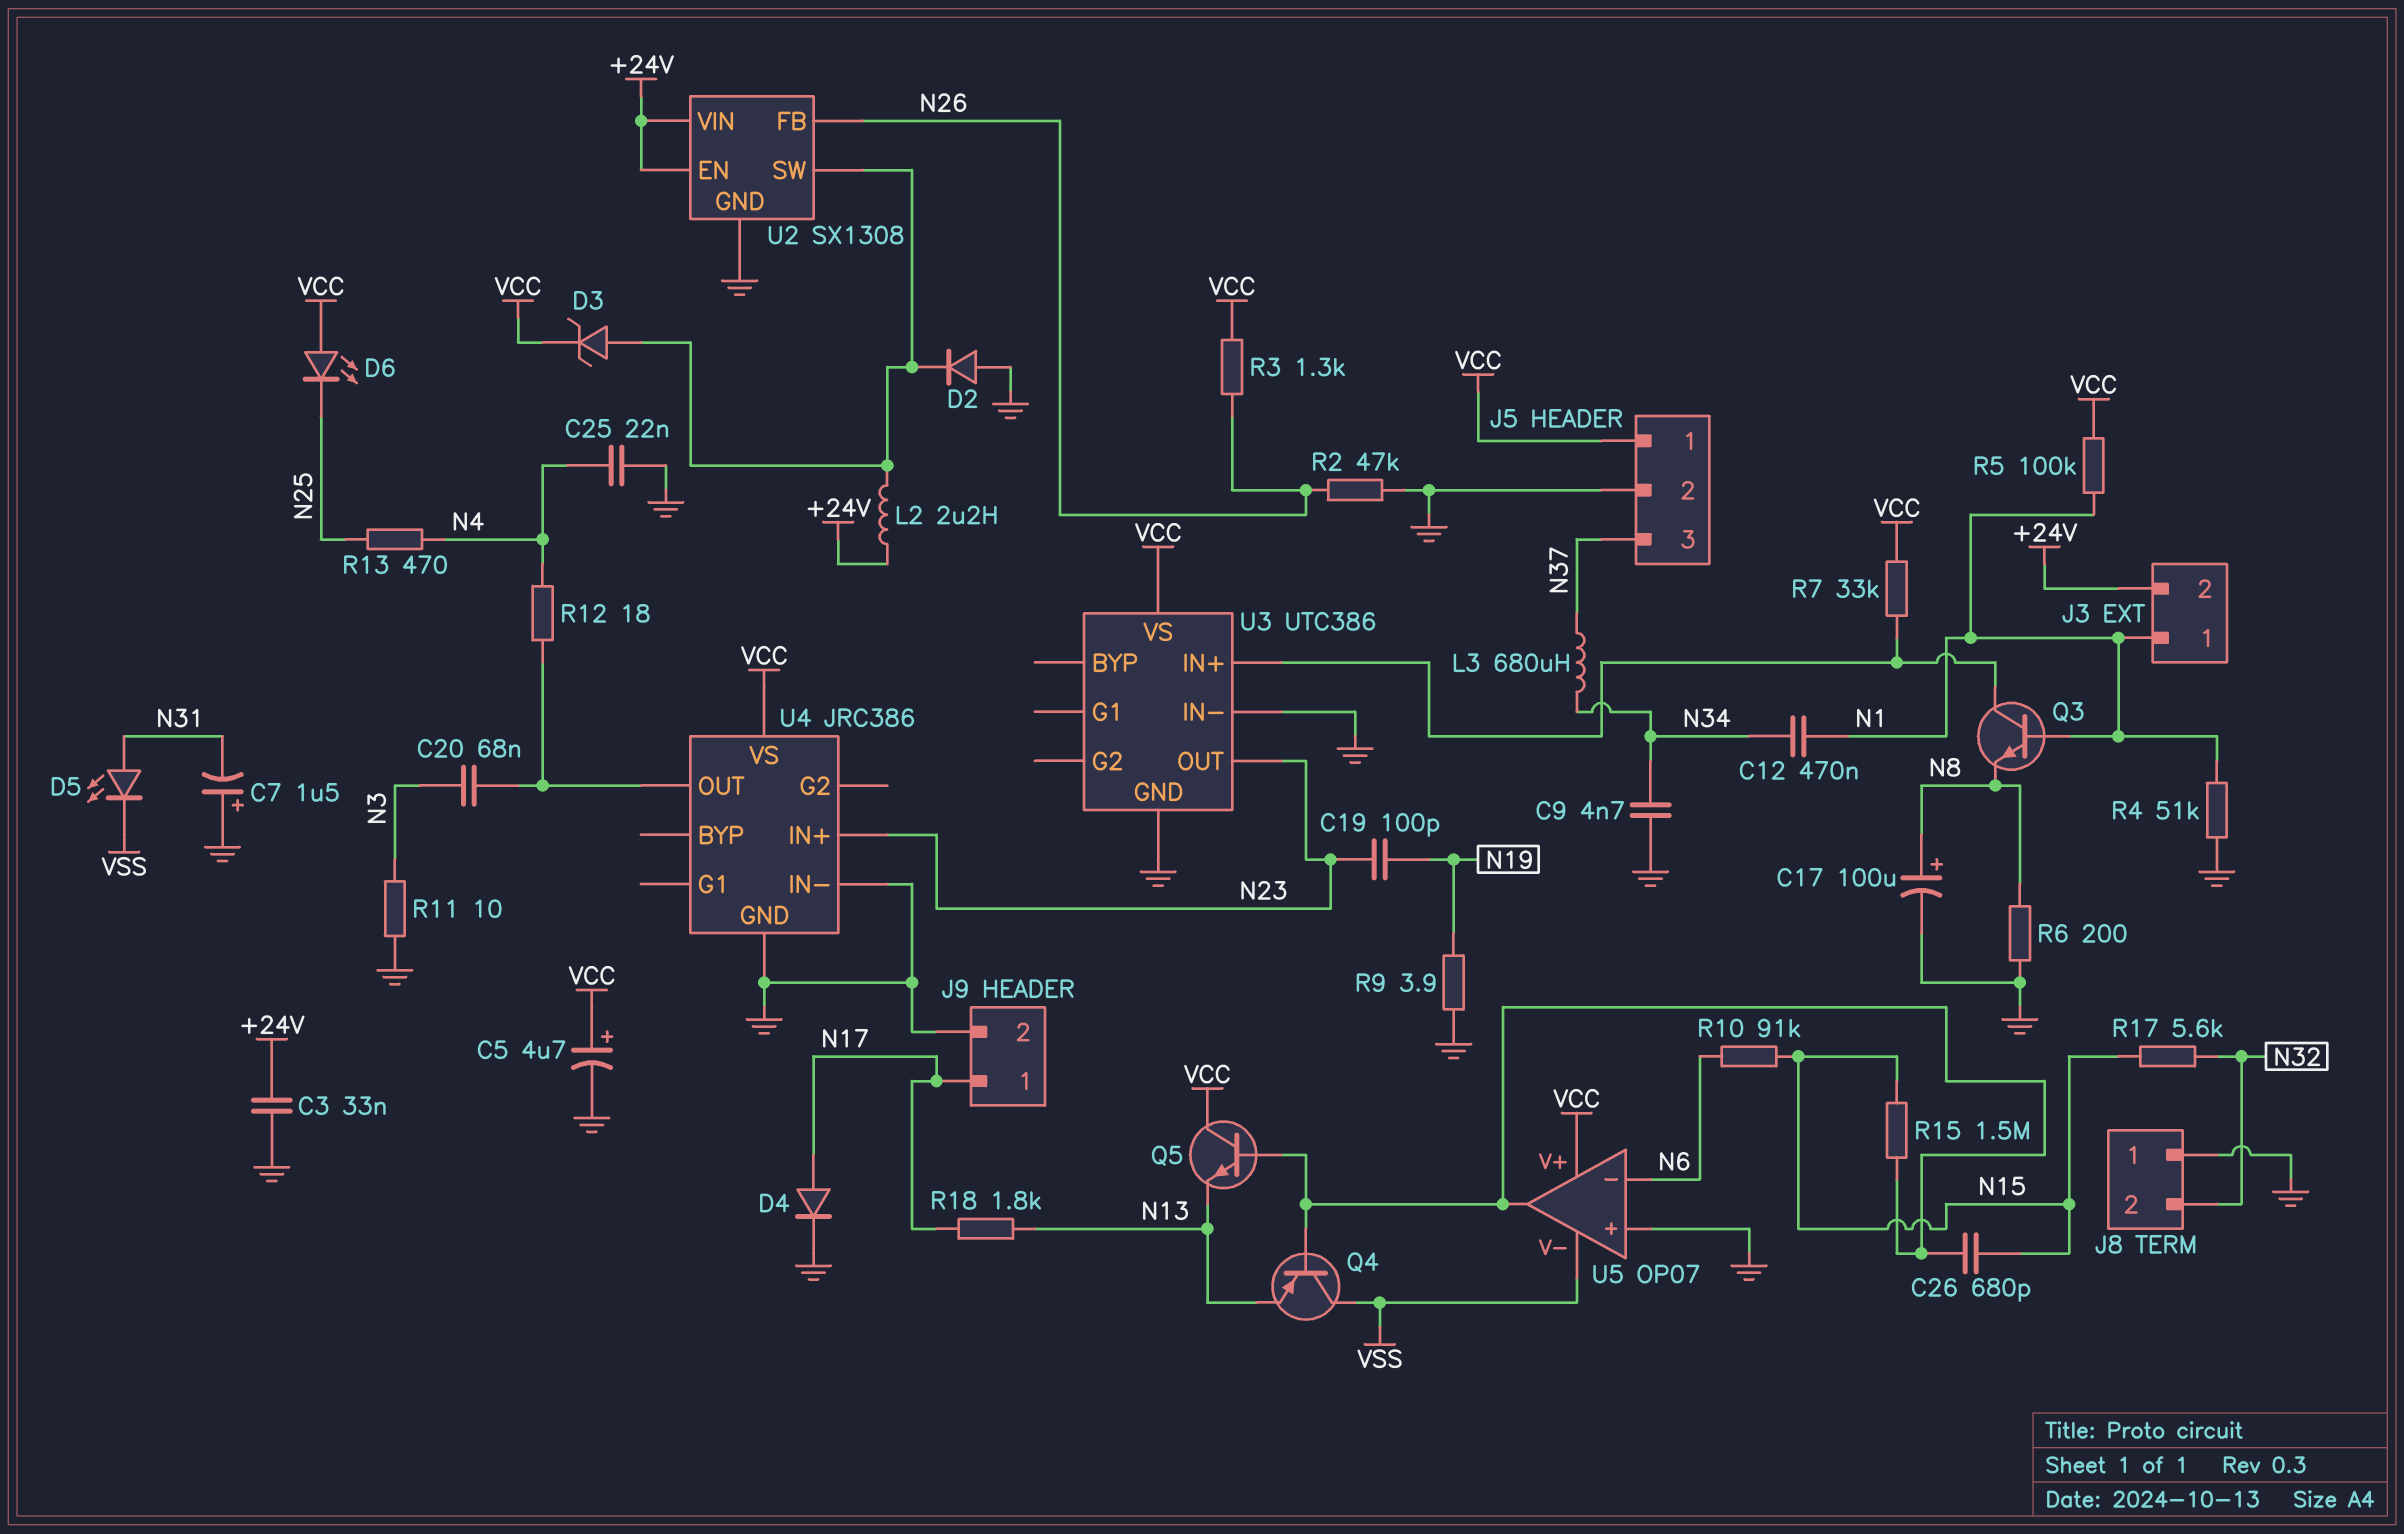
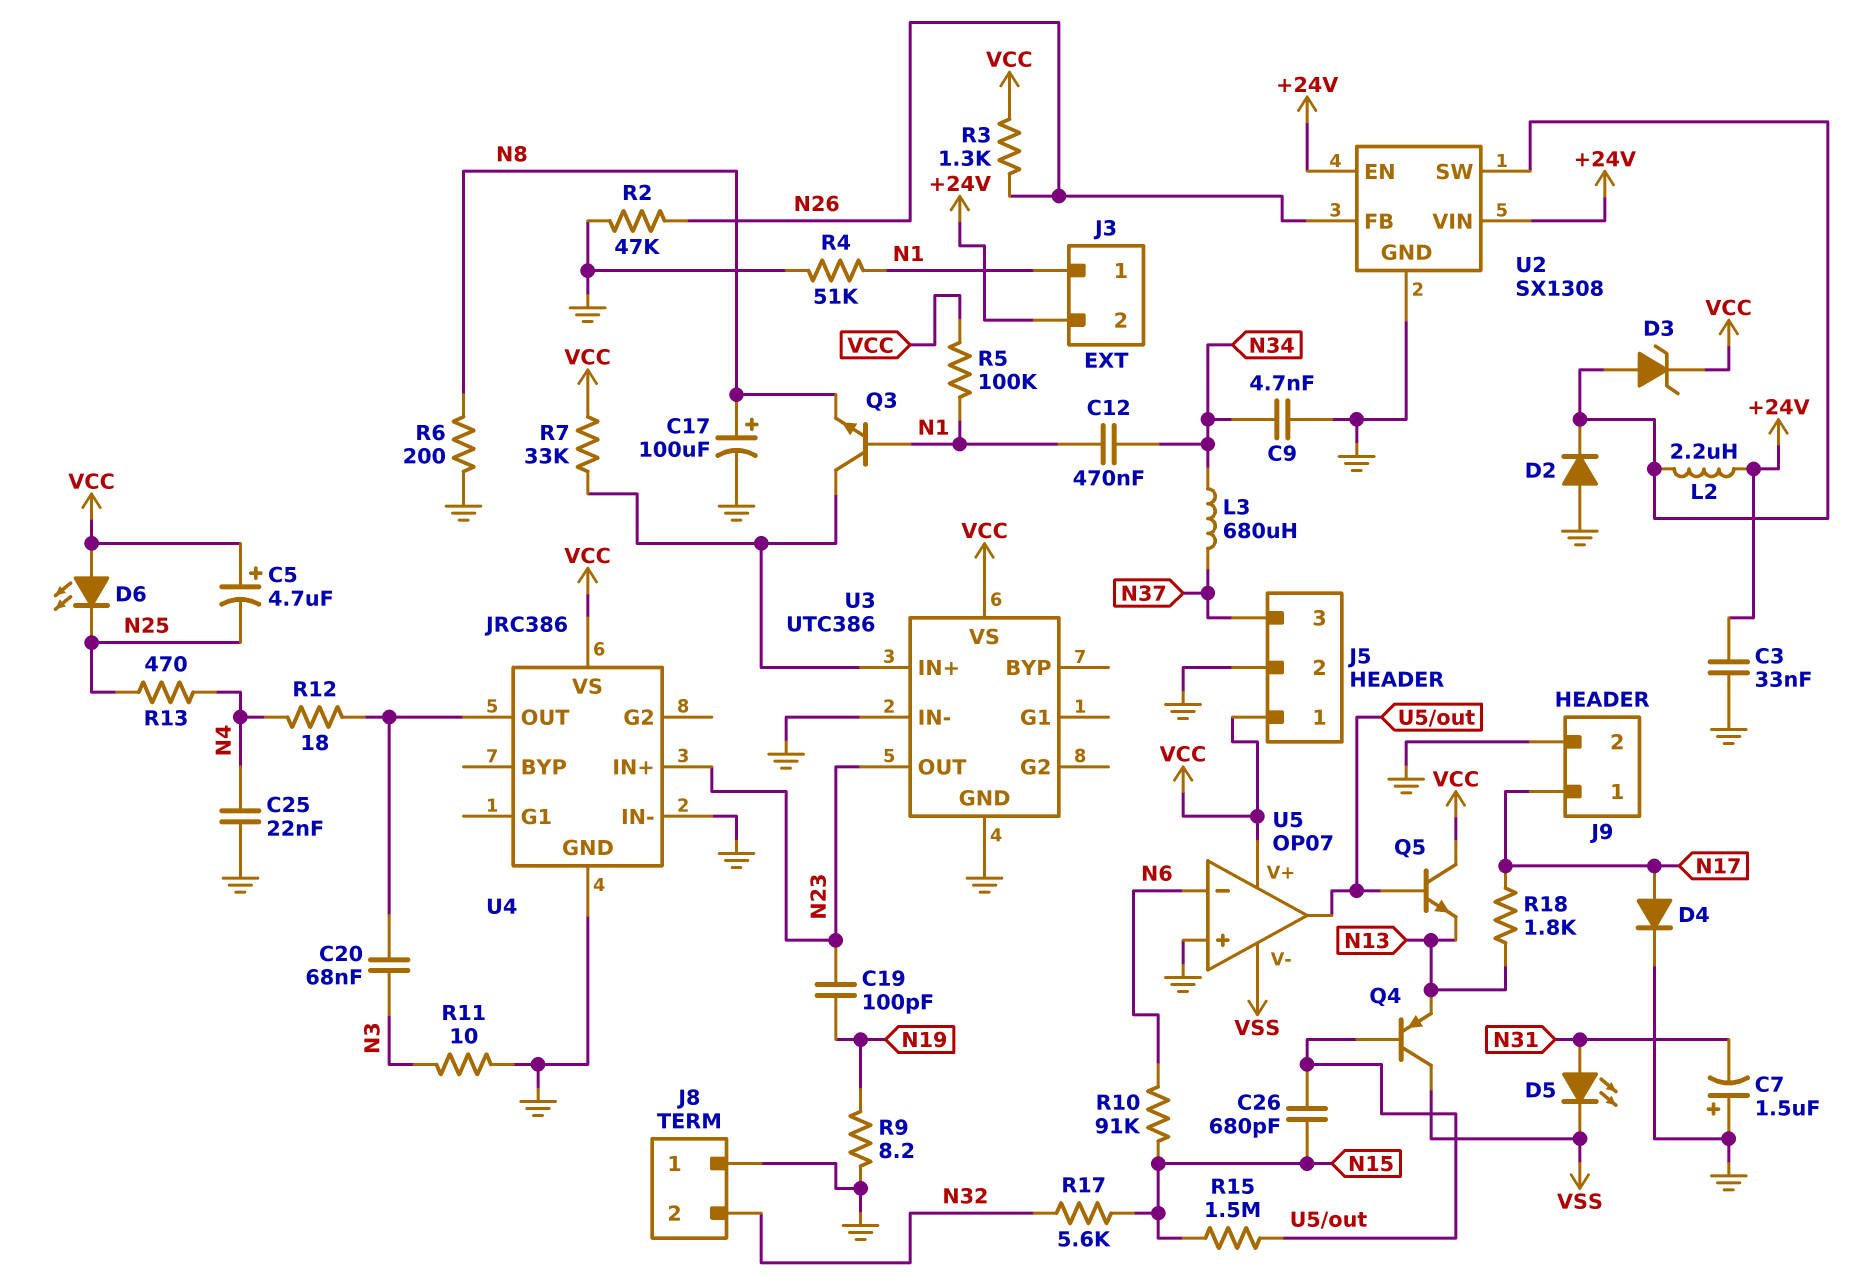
C5: 4.7uF (plus VCC, minus GND) -> 4.7uF (plus VCC, minus N25)
R9: 3.9 (GND, N19) -> 8.2 (GND, N19)

